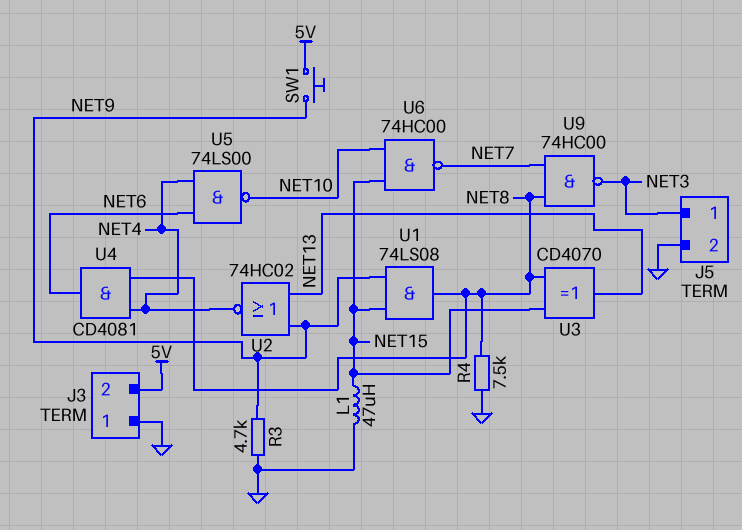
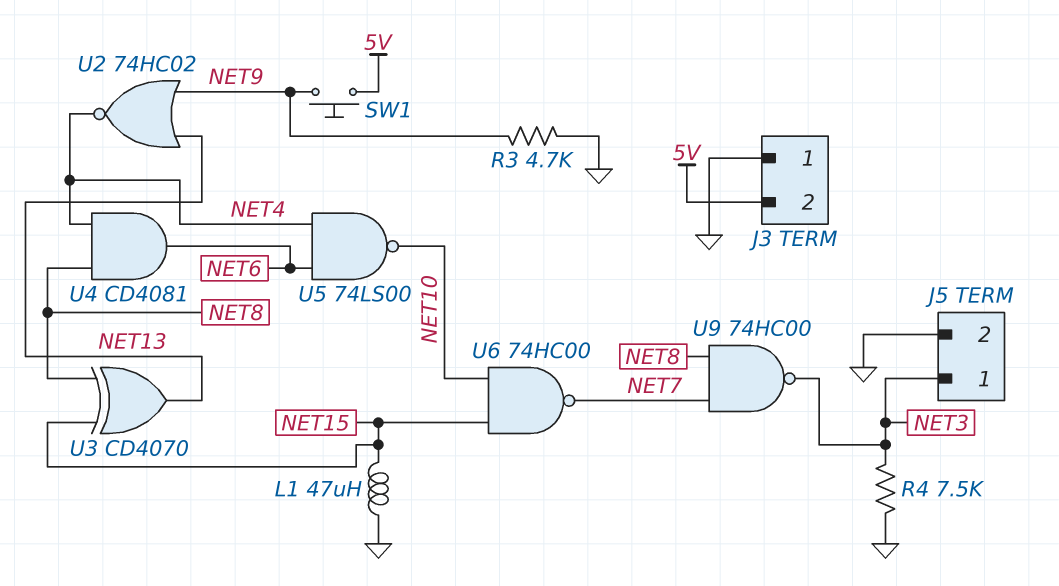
R4: 7.5k (GND, NET8) -> 7.5k (GND, NET3)
U1: AND 74LS08 (in NET9, in NET15, out NET8) -> none

